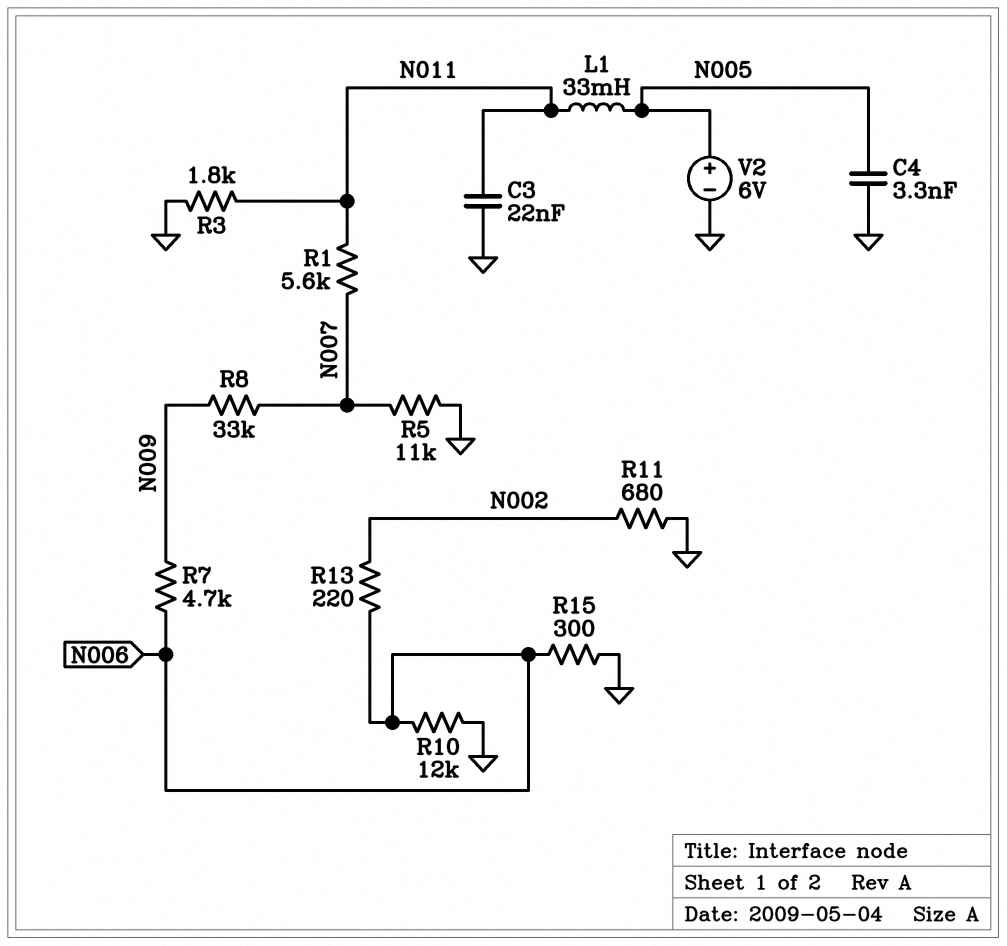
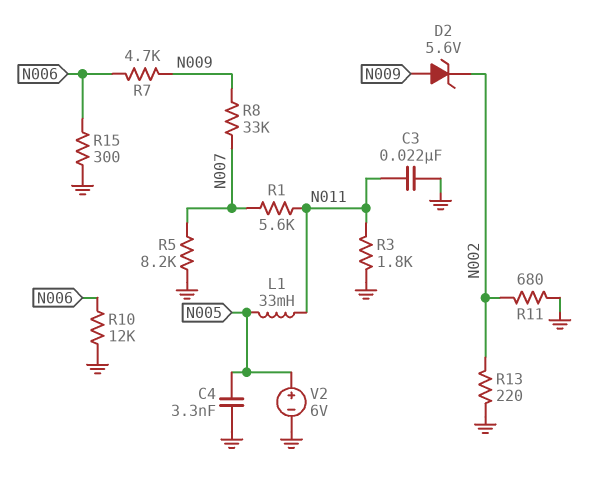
D2: none -> zener 5.6V (A N009, K N002)
R5: 11k (GND, N007) -> 8.2k (GND, N007)
R13: 220 (N002, N006) -> 220 (GND, N002)

